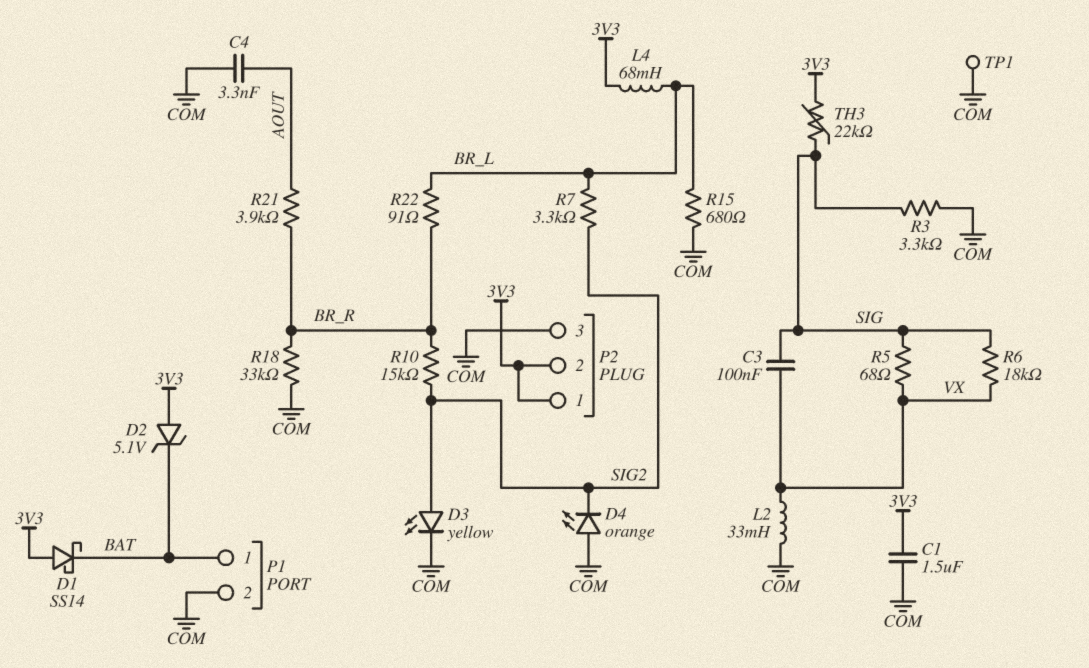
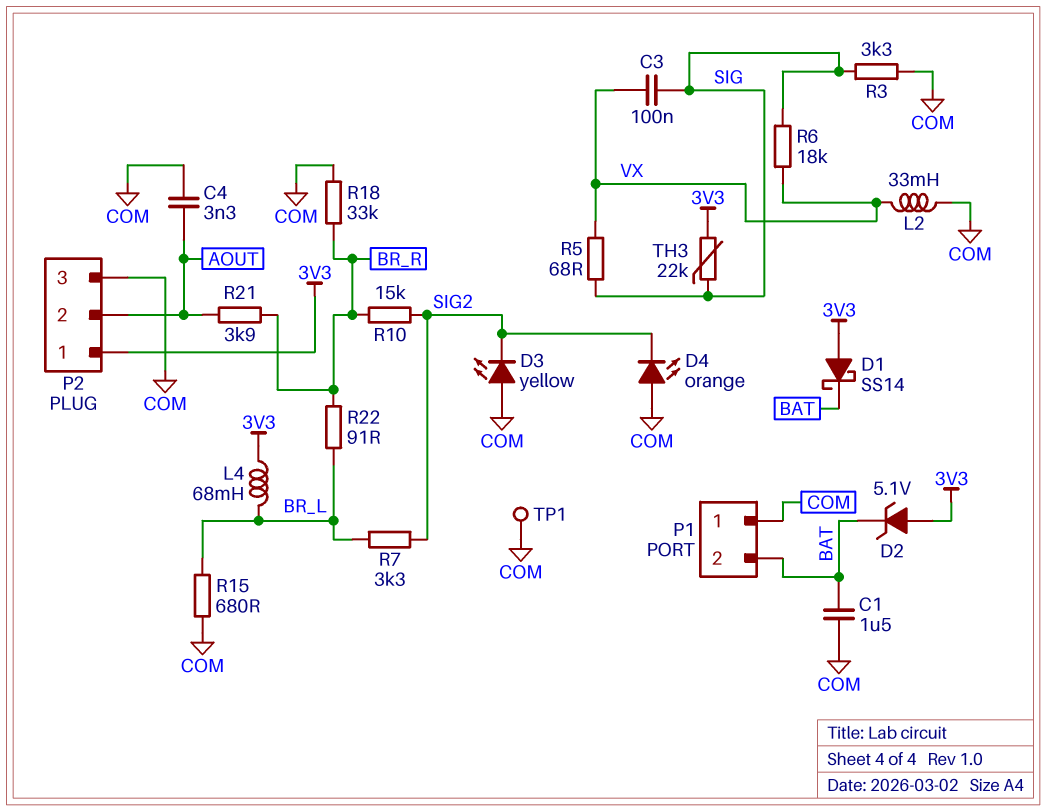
C1: 1.5uF (3V3, COM) -> 1.5uF (BAT, COM)
D3: LED yellow (A SIG2, K COM) -> LED yellow (A COM, K SIG2)
P1 pin 1: BAT -> COM
P1 pin 2: COM -> BAT
P2 pin 2: 3V3 -> AOUT

